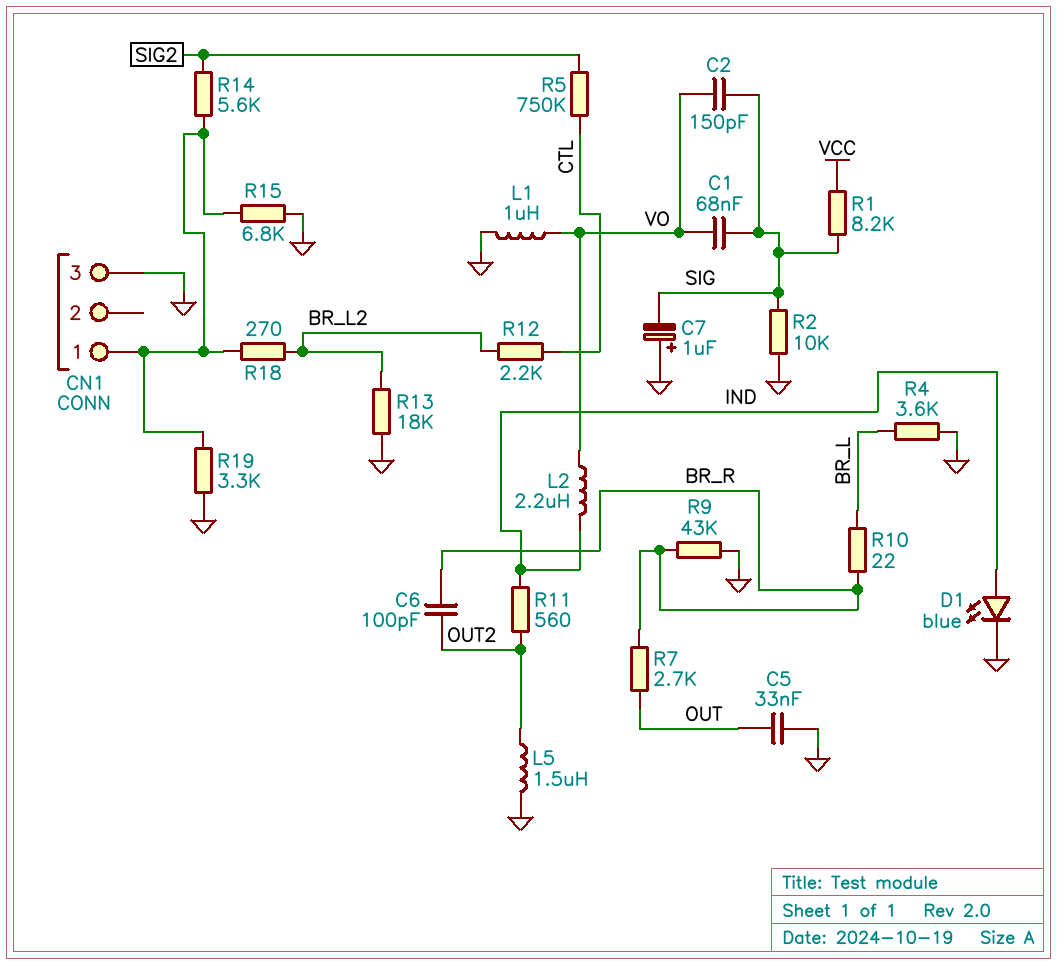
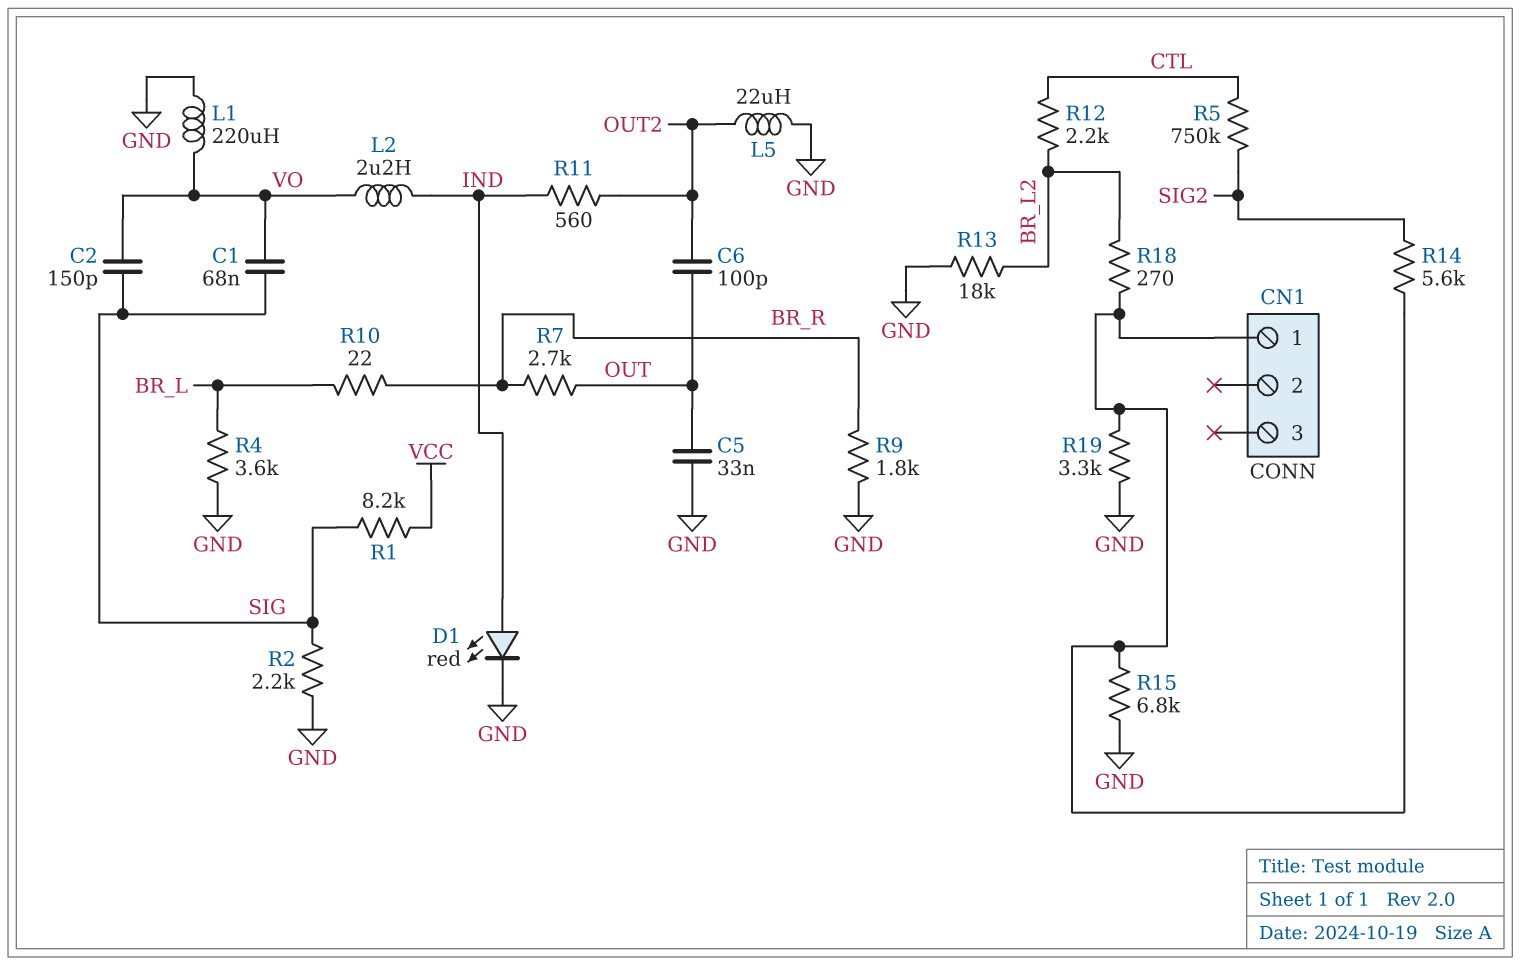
C6: 100pF (BR_R, OUT2) -> 100pF (OUT, OUT2)
C7: 1uF (plus GND, minus SIG) -> none
CN1 pin 3: GND -> none
D1: LED blue (A IND, K GND) -> LED red (A IND, K GND)
L1: 1uH (GND, VO) -> 220uH (GND, VO)
L5: 1.5uH (GND, OUT2) -> 22uH (GND, OUT2)
R2: 10k (GND, SIG) -> 2.2k (GND, SIG)
R9: 43k (BR_R, GND) -> 1.8k (BR_R, GND)

